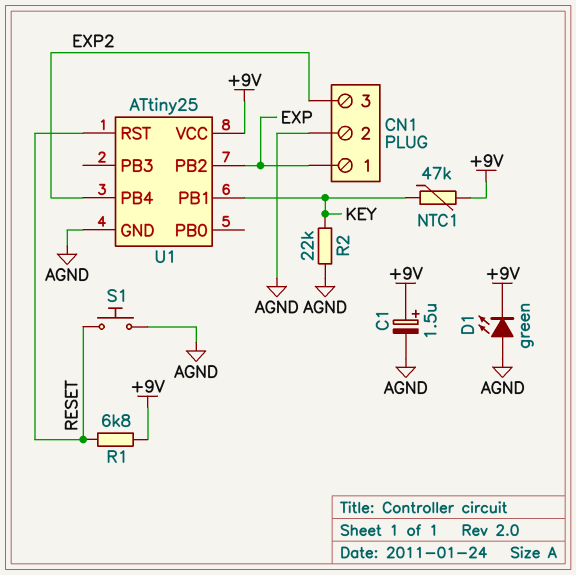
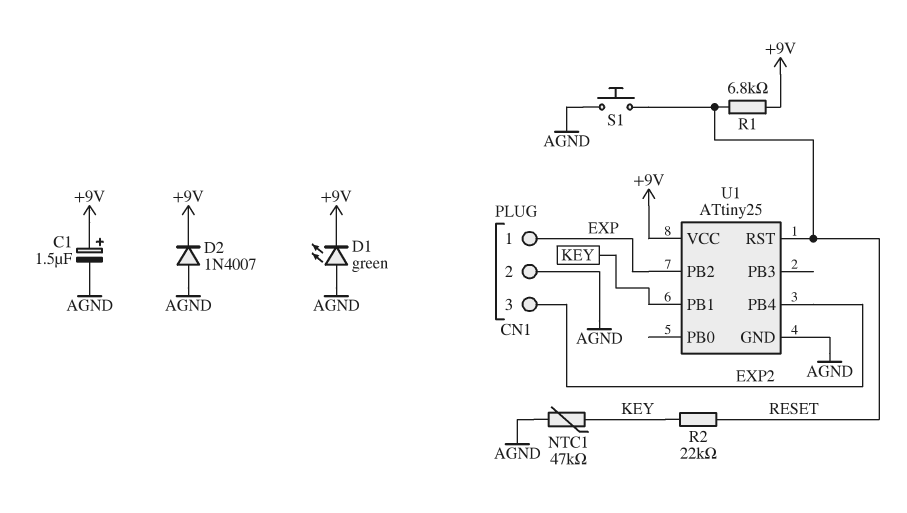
D2: none -> diode 1N4007 (A AGND, K +9V)
NTC1: 47k (+9V, KEY) -> 47k (AGND, KEY)
R2: 22k (AGND, KEY) -> 22k (KEY, RESET)

